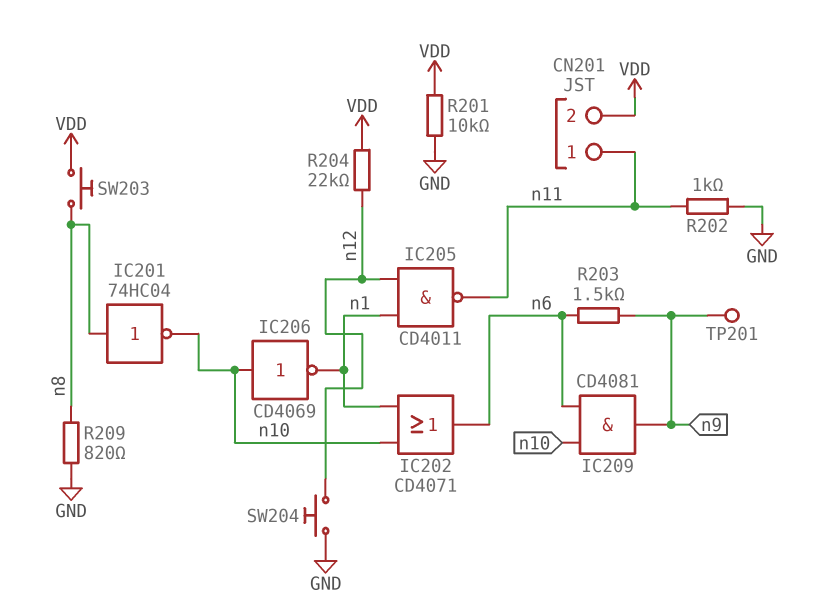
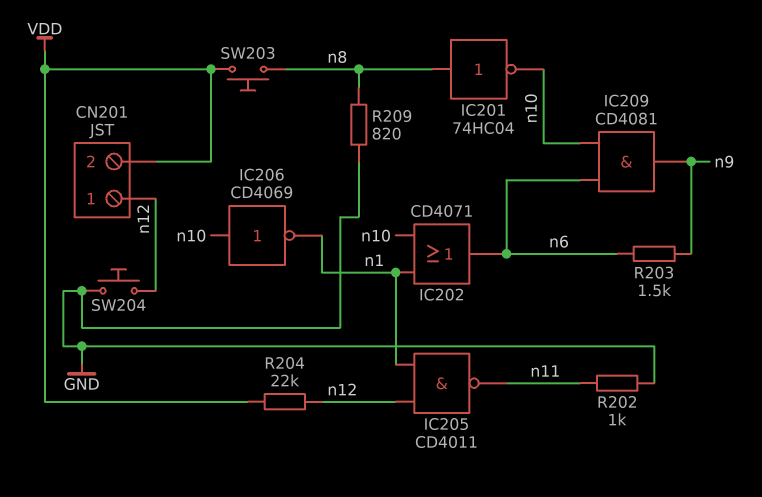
CN201 pin 1: n11 -> n12
R201: 10k (GND, VDD) -> none
TP201: test point (n9) -> none

